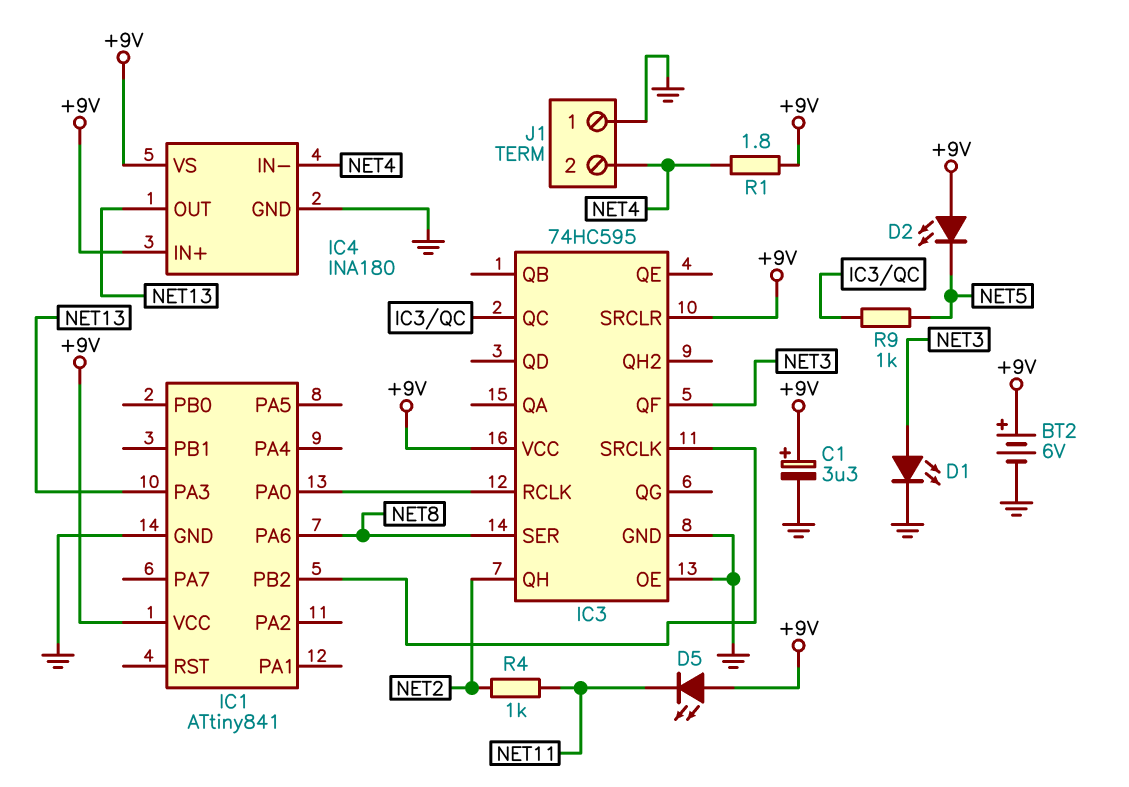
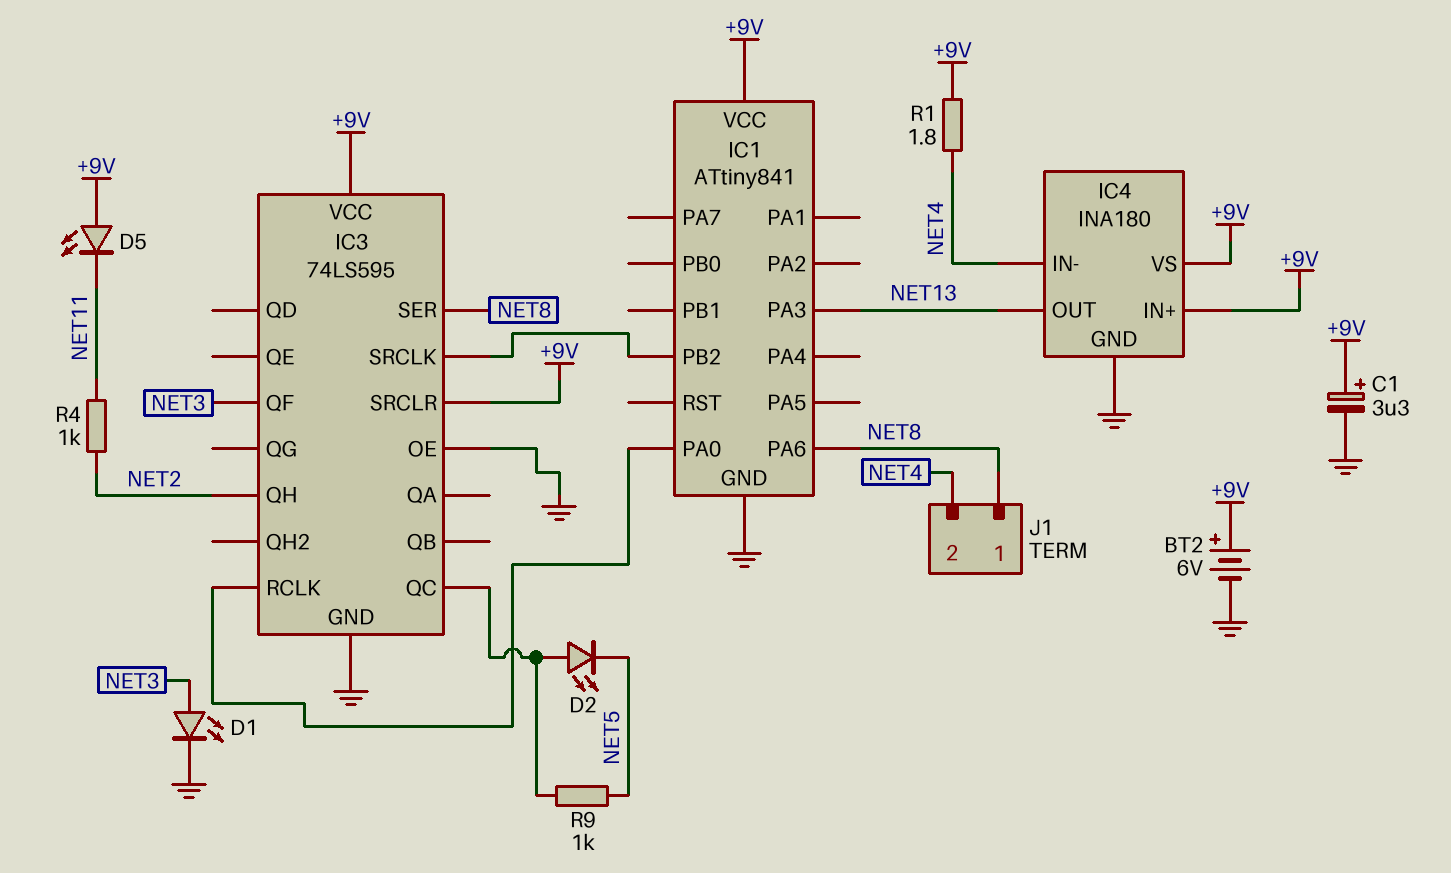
D2: LED (A +9V, K NET5) -> LED (A IC3/QC, K NET5)
IC3: 74HC595 -> 74LS595
J1 pin 1: GND -> NET8

